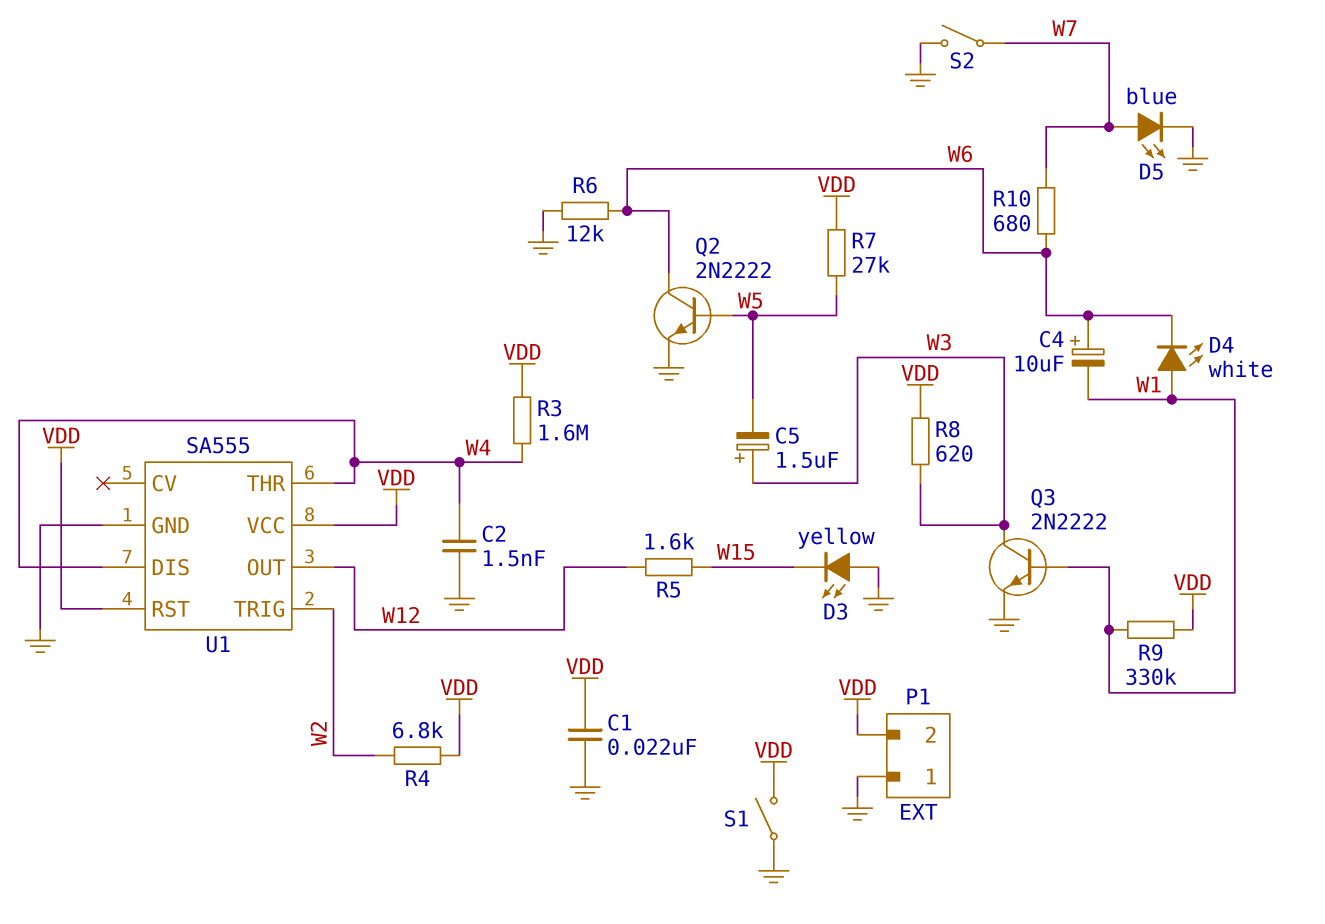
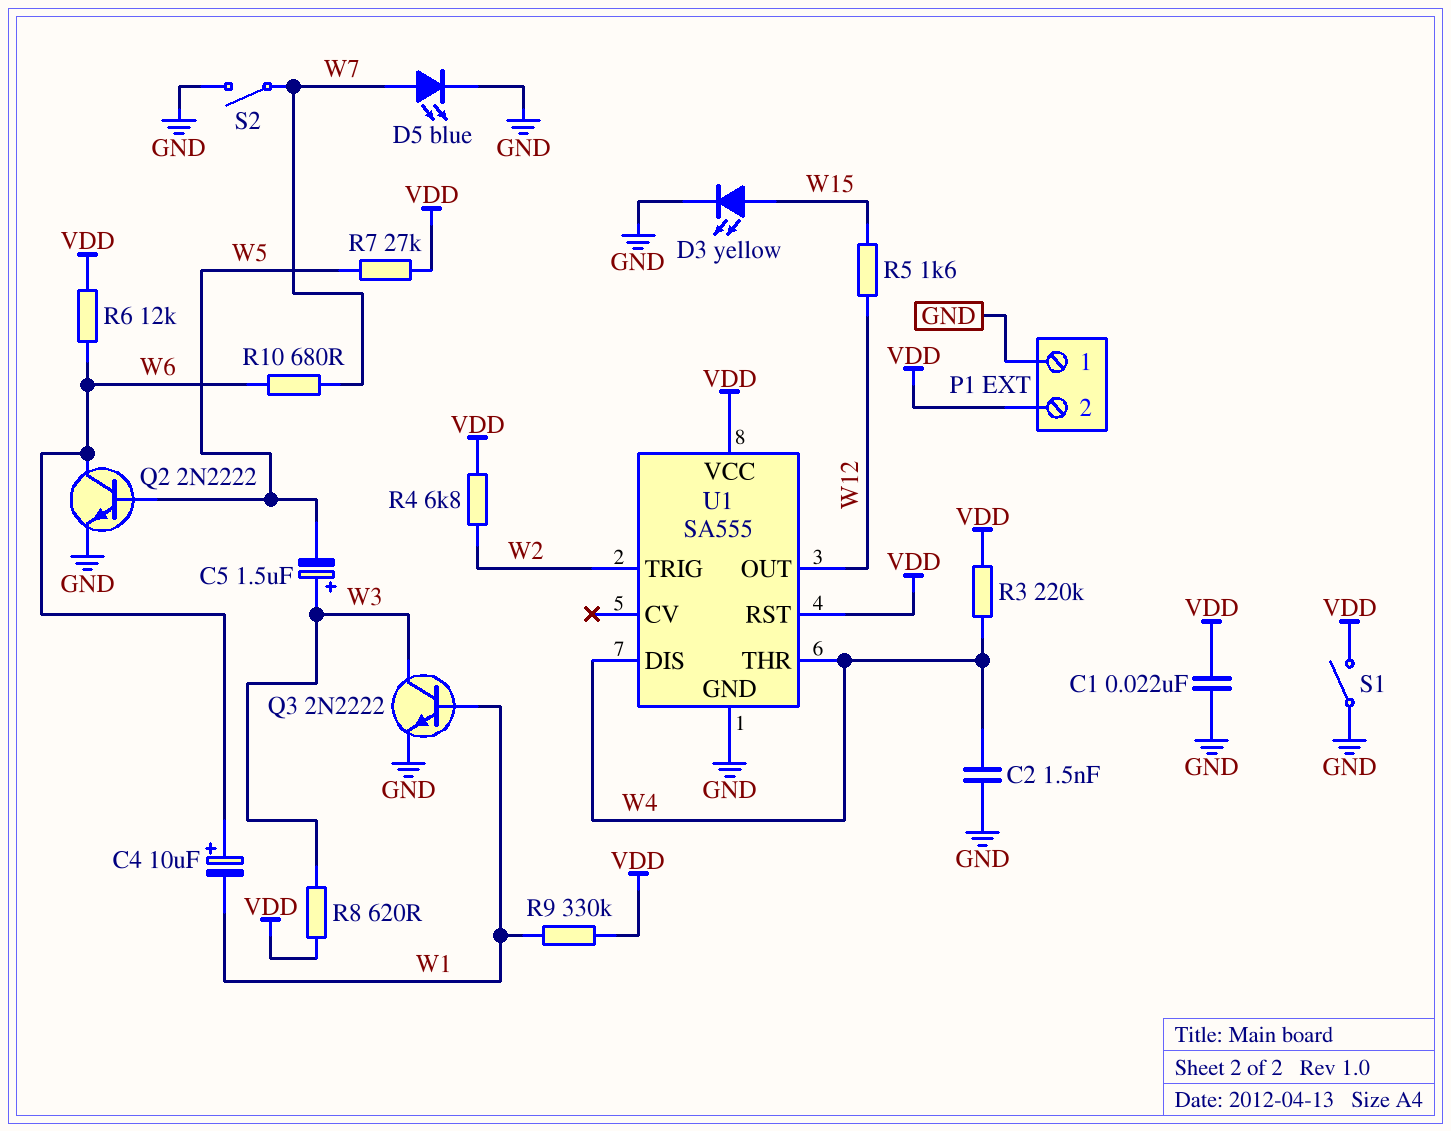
D3: LED yellow (A GND, K W15) -> LED yellow (A W15, K GND)
D4: LED white (A W1, K W6) -> none
R3: 1.6M (VDD, W4) -> 220k (VDD, W4)
R6: 12k (GND, W6) -> 12k (VDD, W6)

